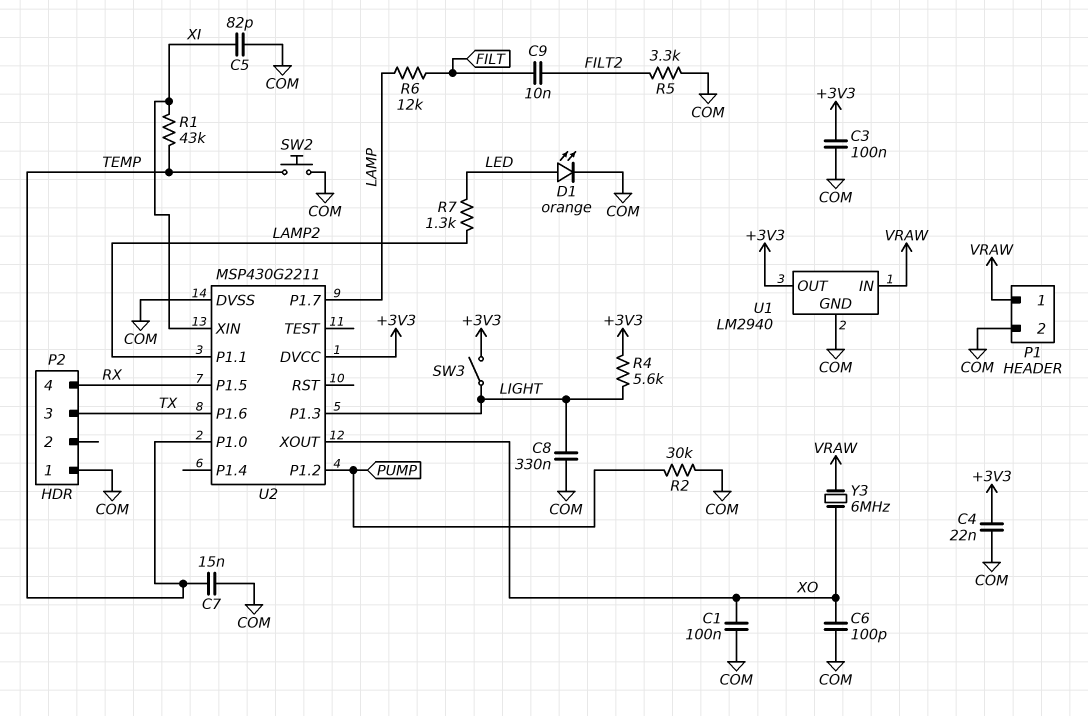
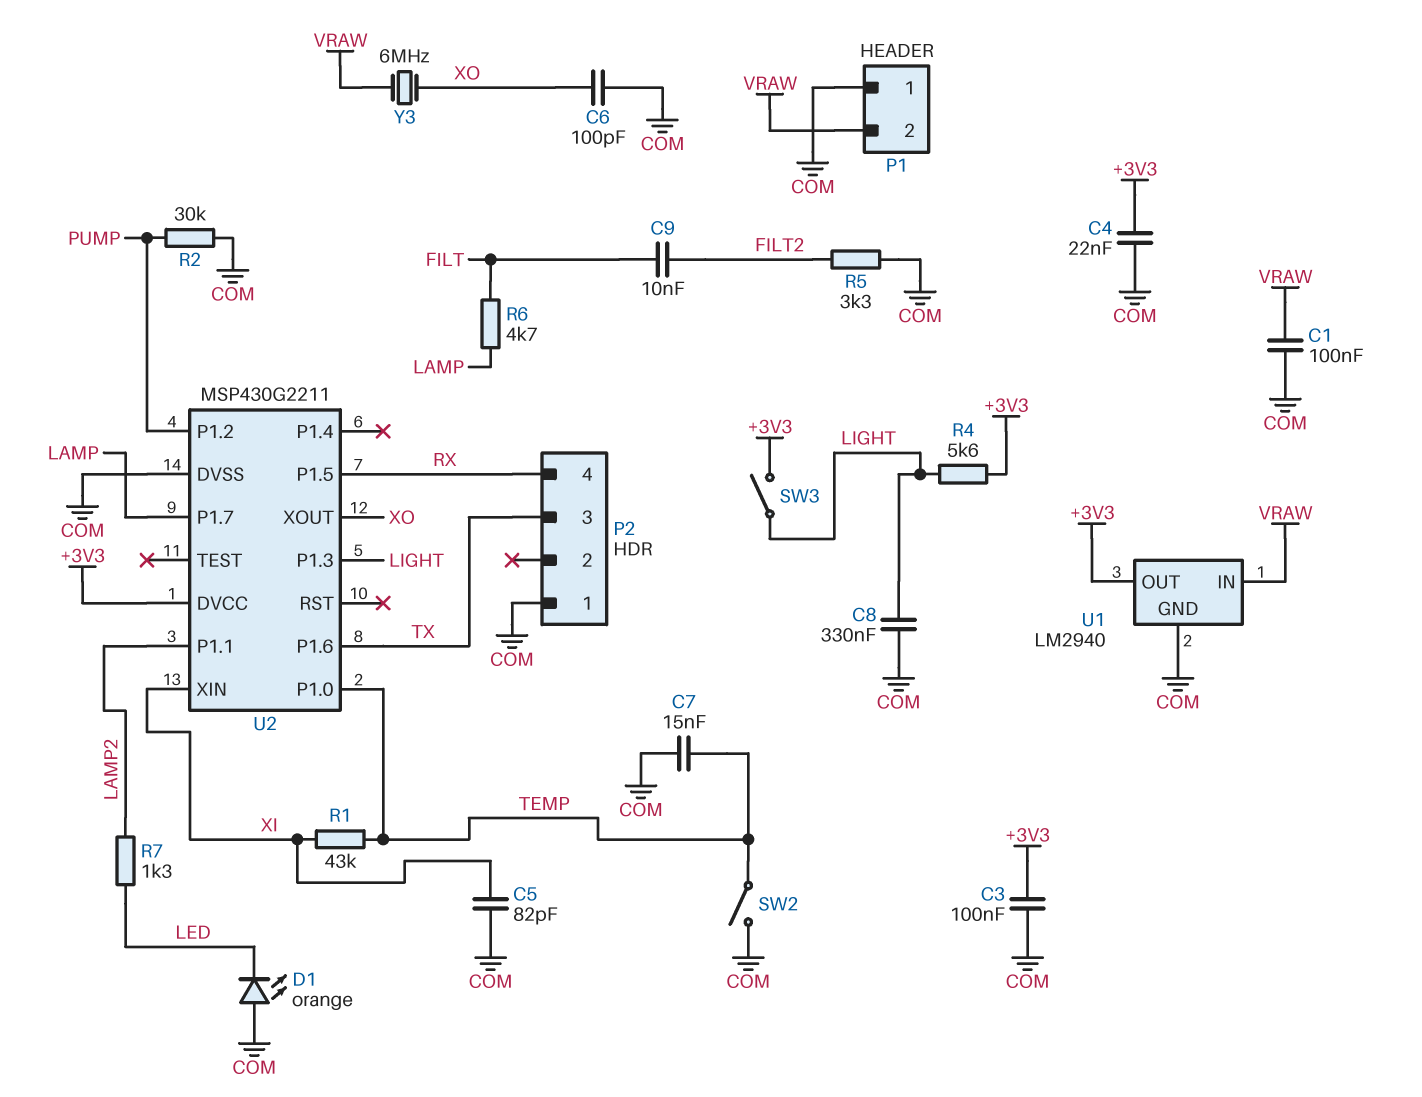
C1: 100nF (COM, XO) -> 100nF (COM, VRAW)
D1: LED orange (A LED, K COM) -> LED orange (A COM, K LED)
P1 pin 1: VRAW -> COM
P1 pin 2: COM -> VRAW
R6: 12k (FILT, LAMP) -> 4.7k (FILT, LAMP)
SW2: button (COM, TEMP) -> switch (COM, TEMP)

